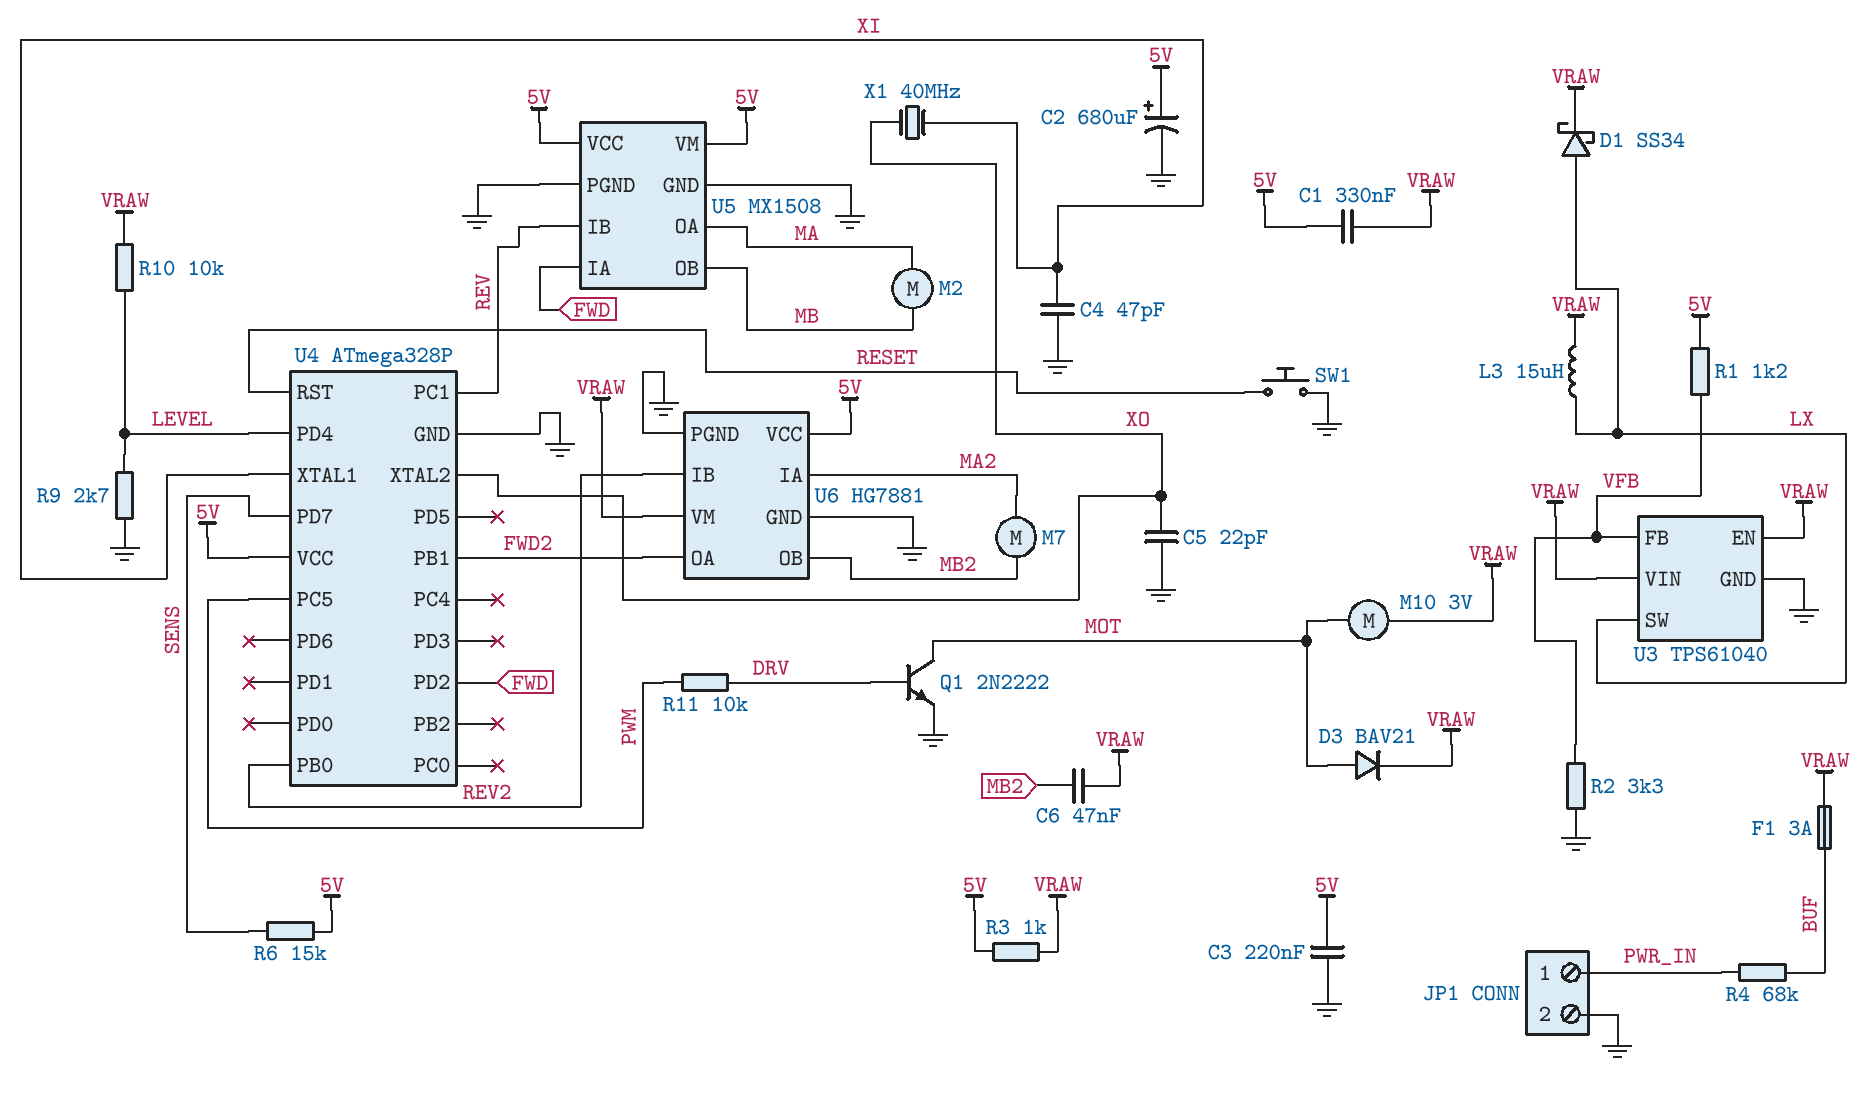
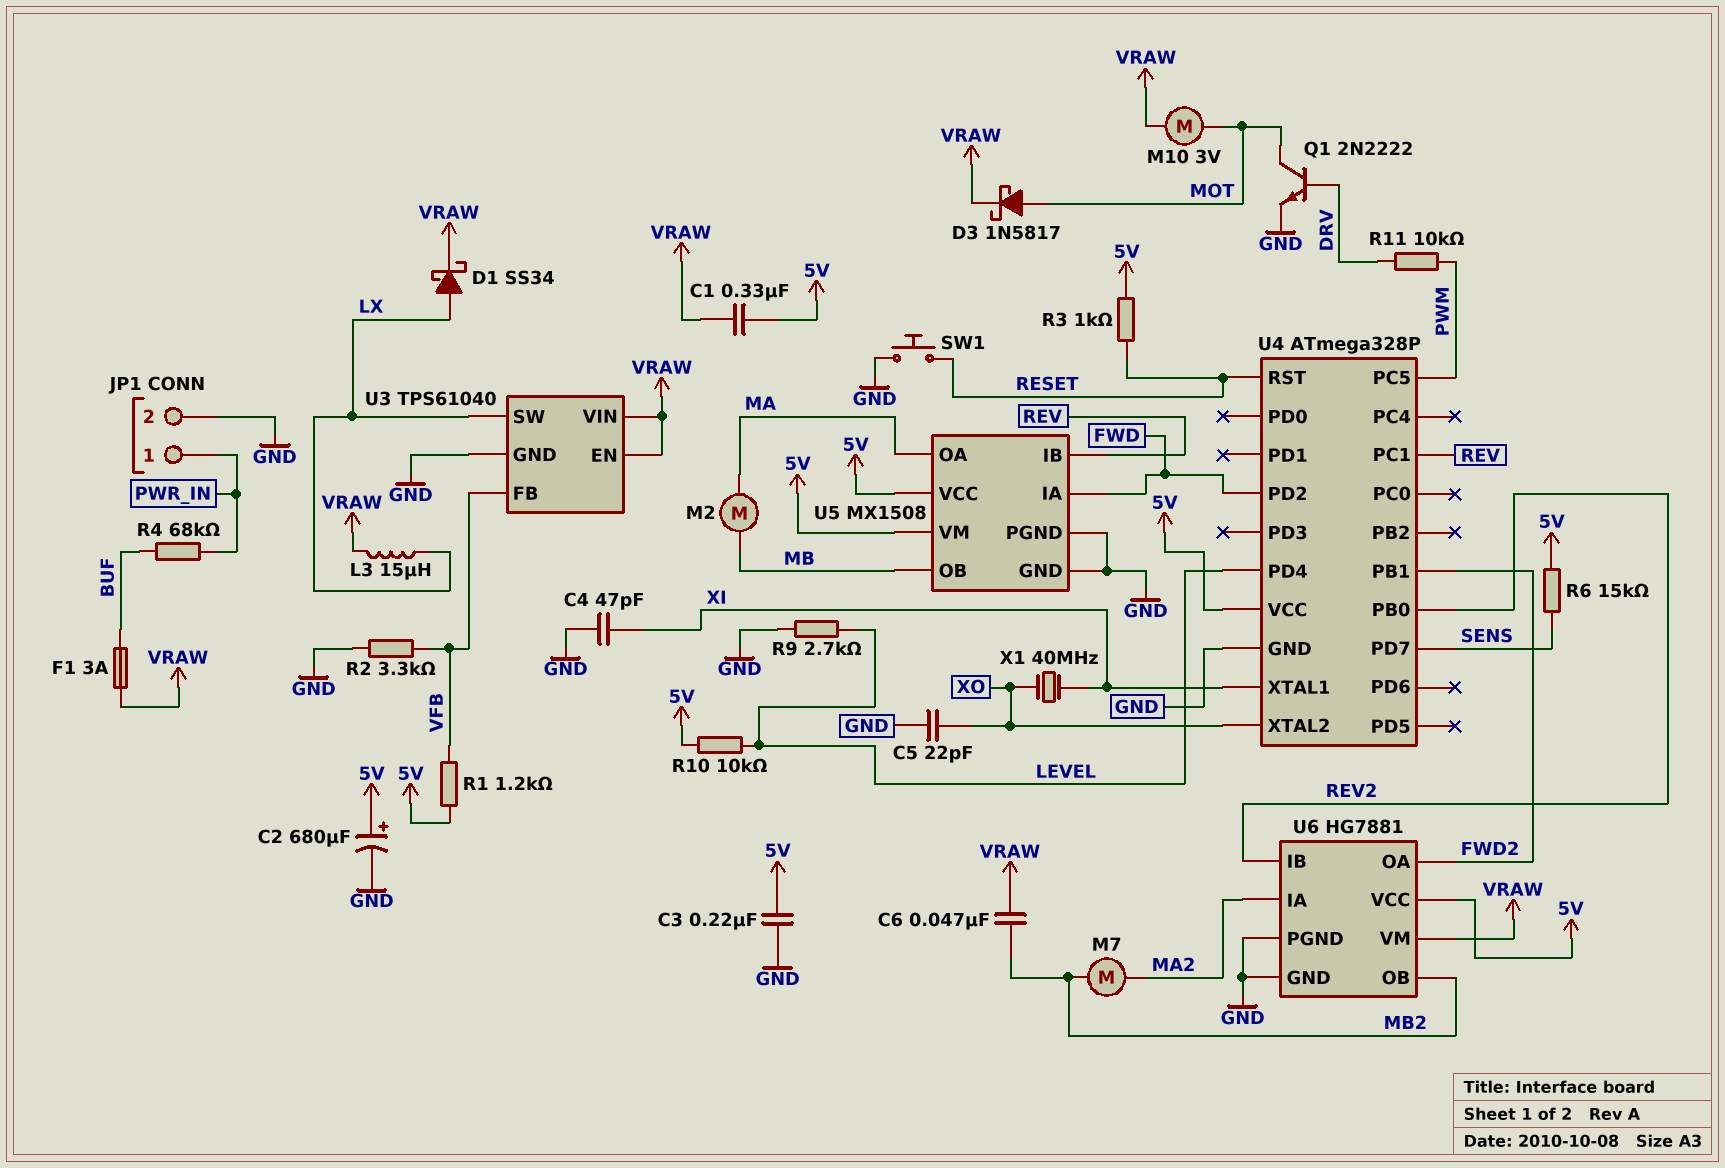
D3: diode BAV21 (A MOT, K VRAW) -> schottky 1N5817 (A MOT, K VRAW)
R3: 1k (5V, VRAW) -> 1k (5V, RESET)
R10: 10k (LEVEL, VRAW) -> 10k (5V, LEVEL)

